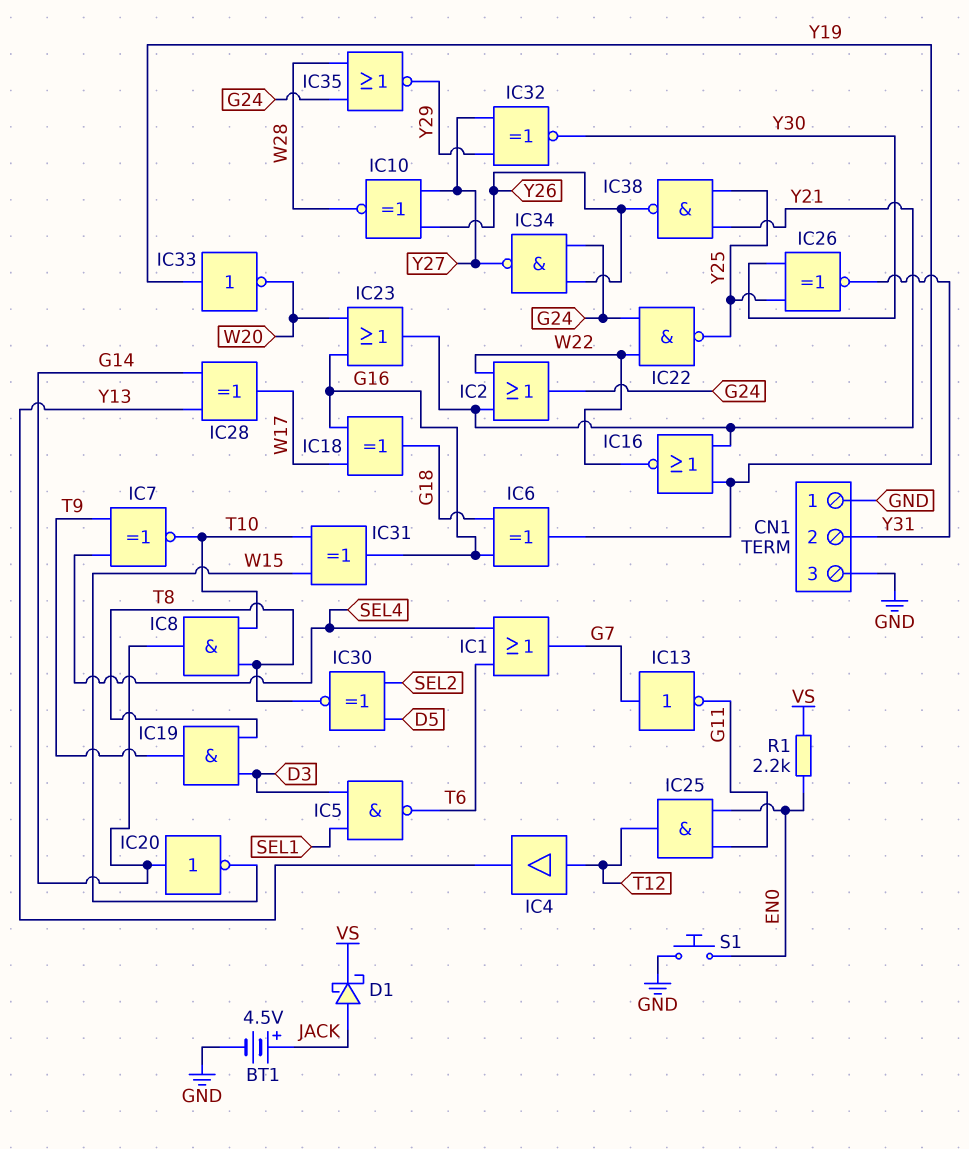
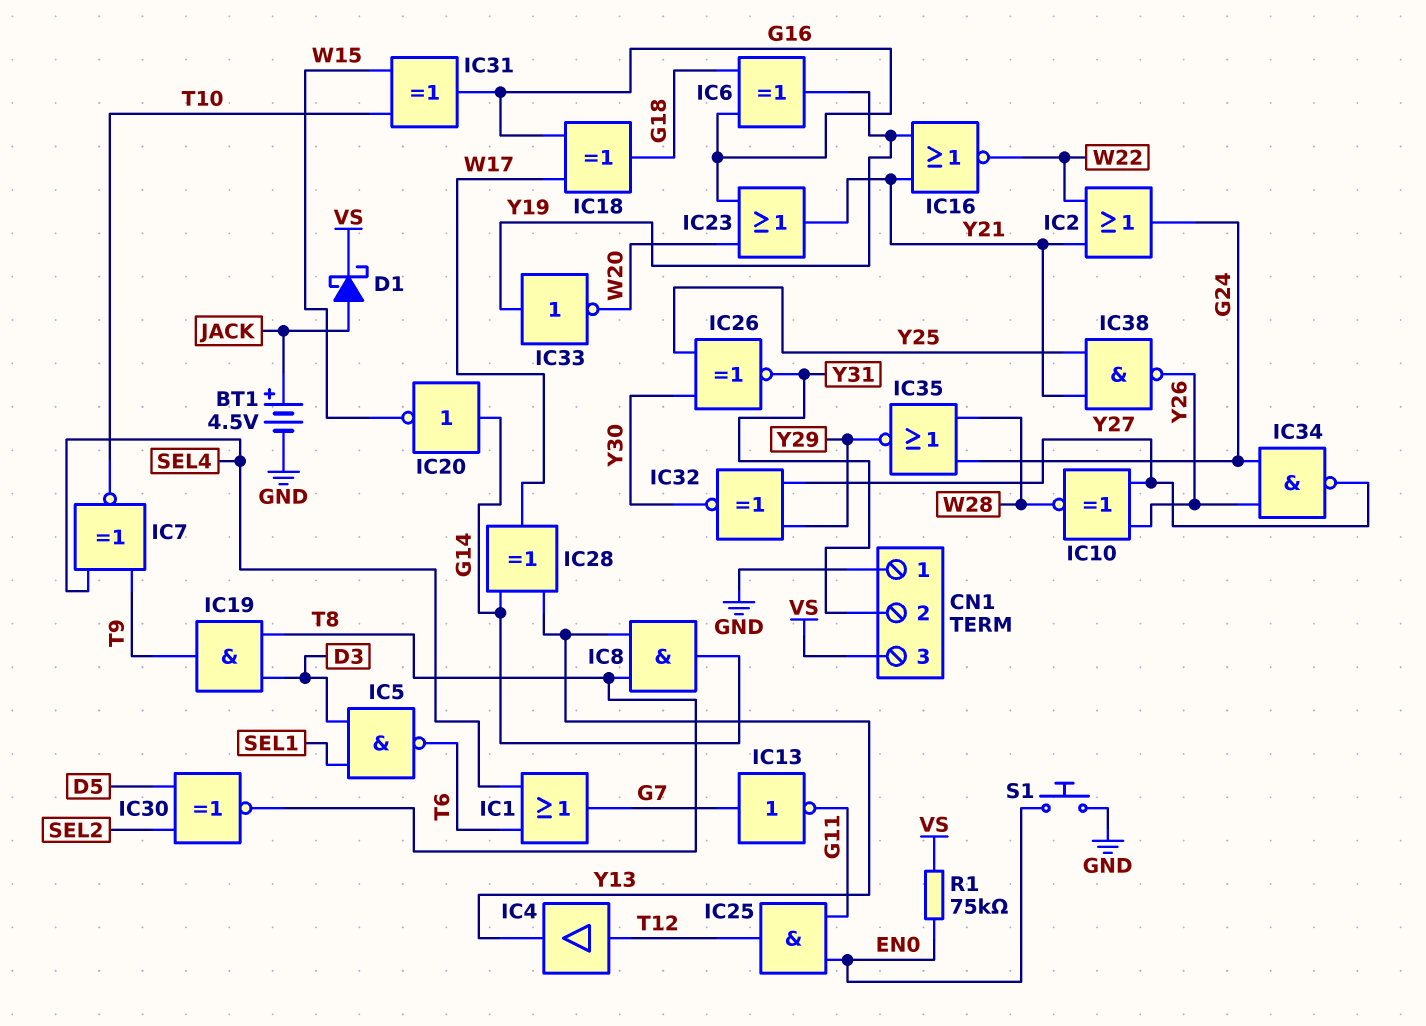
CN1 pin 3: GND -> VS
IC8: AND (in T8, in T10, out G14) -> AND (in T8, in Y13, out G14)
IC22: NAND (in G24, in W22, out Y25) -> none
R1: 2.2k (EN0, VS) -> 75k (EN0, VS)

